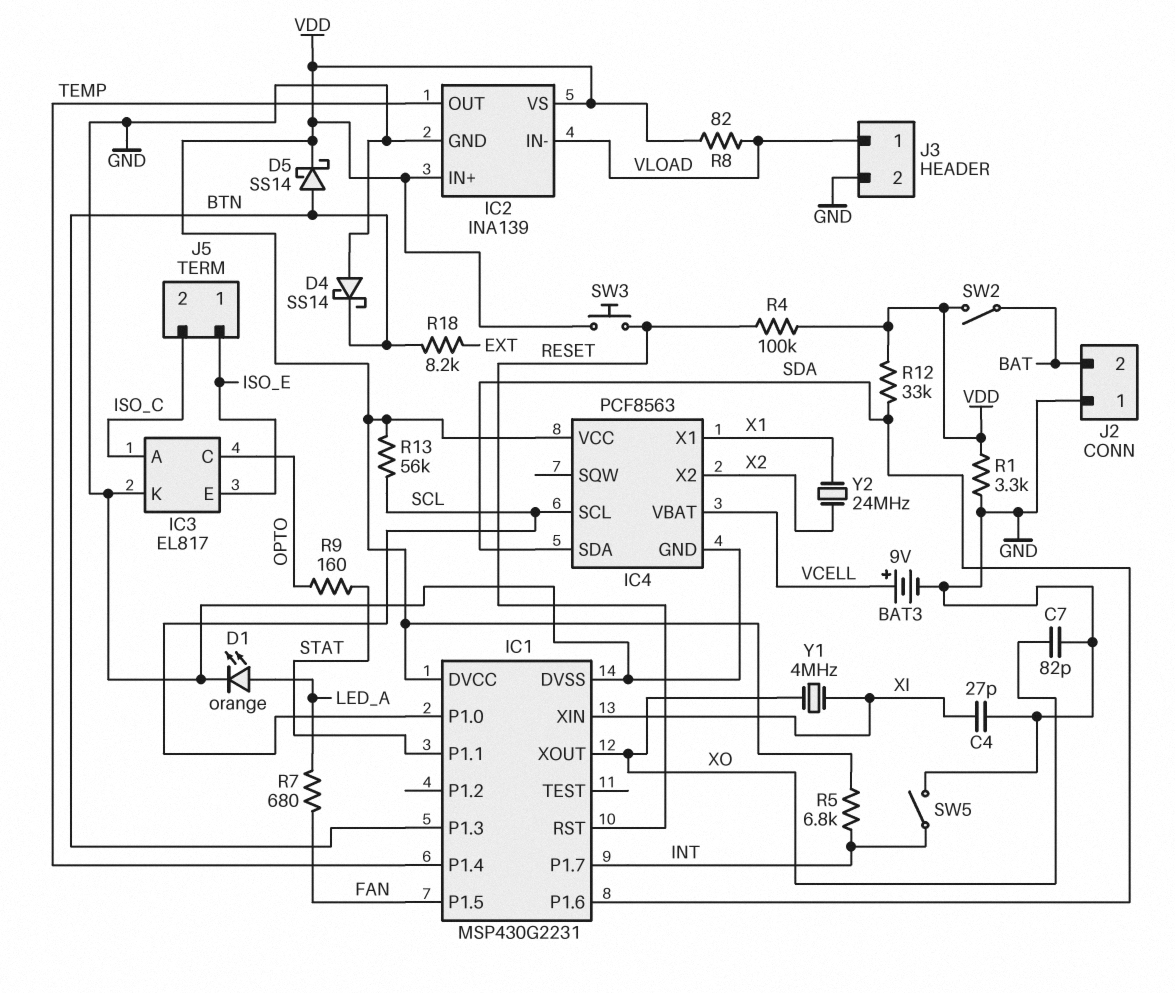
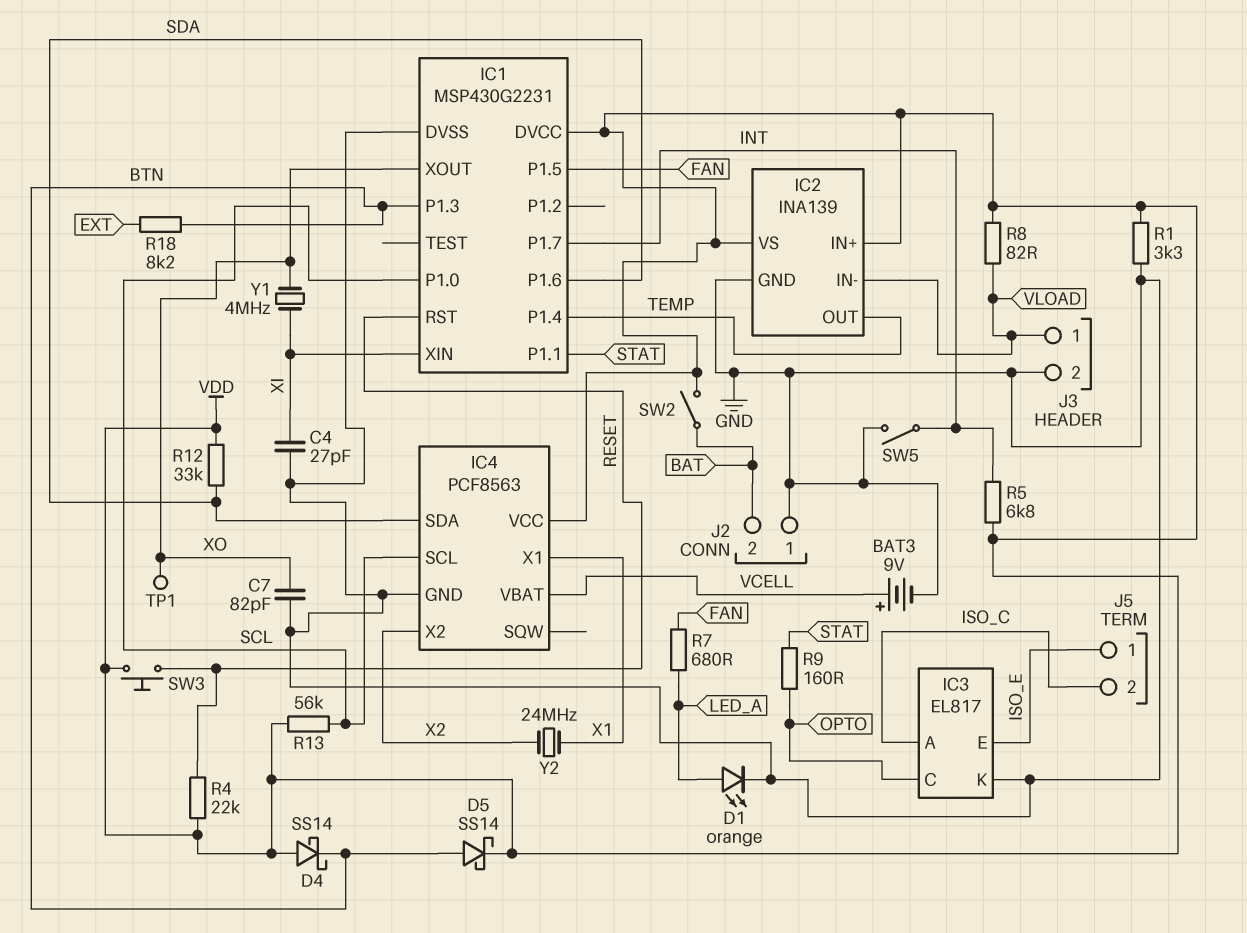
D4: schottky SS14 (A GND, K BTN) -> schottky SS14 (A VDD, K BTN)
R4: 100k (RESET, VDD) -> 22k (RESET, VDD)
TP1: none -> test point (XO)

